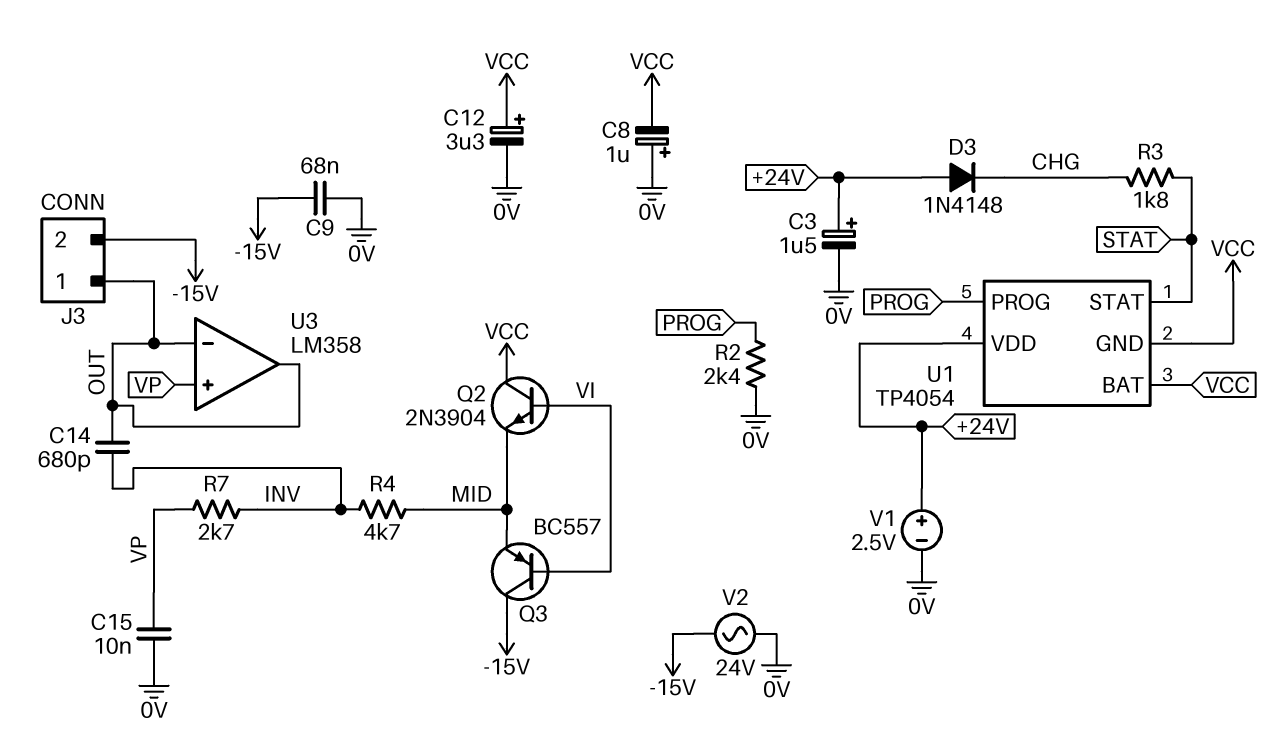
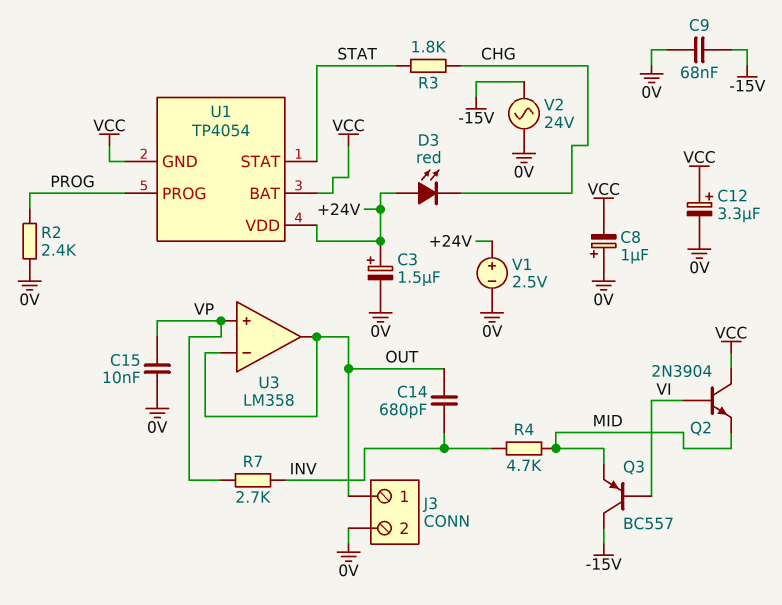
D3: diode 1N4148 (A +24V, K CHG) -> LED red (A +24V, K CHG)
J3 pin 2: -15V -> 0V

